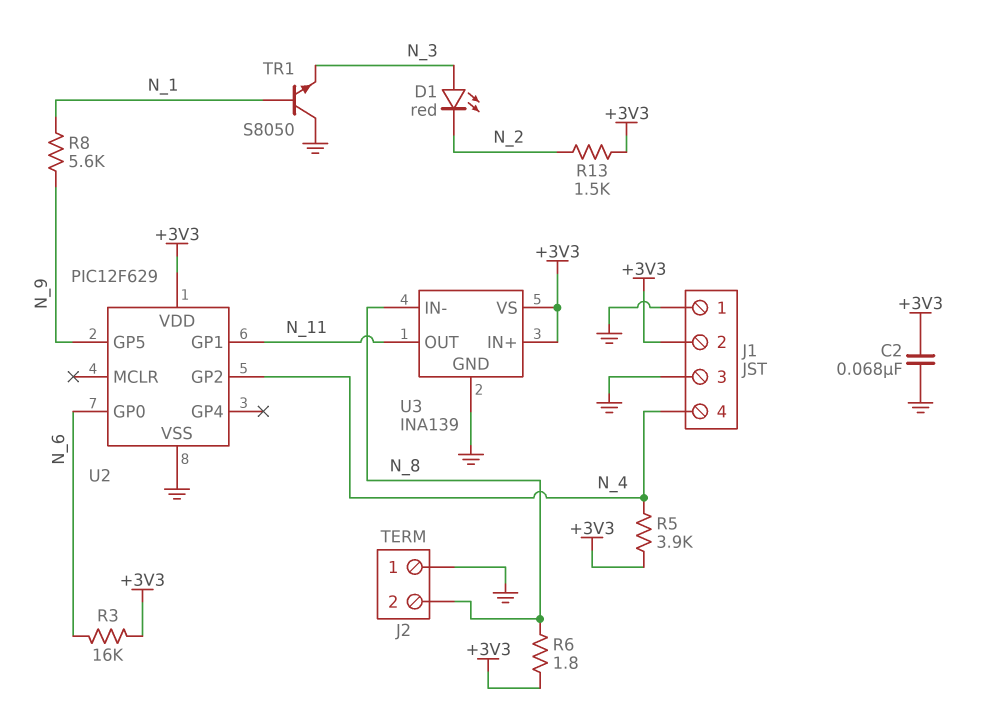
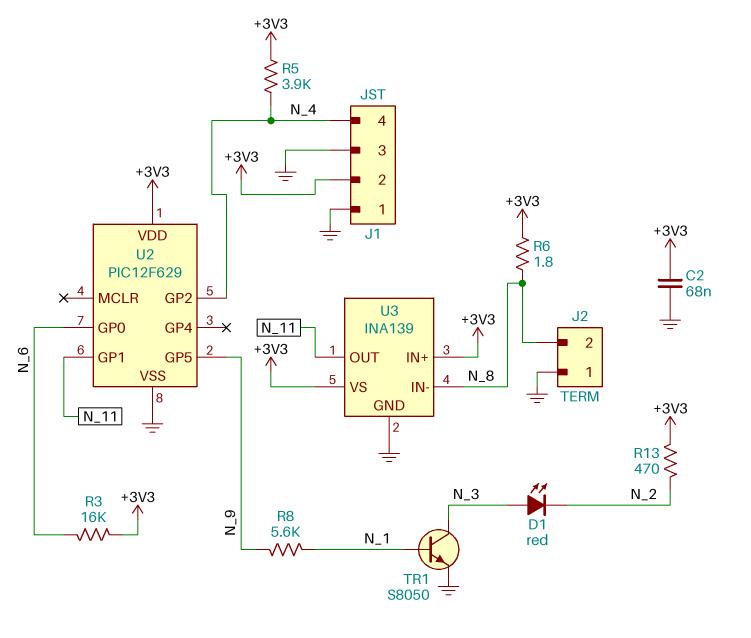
R13: 1.5k (+3V3, N_2) -> 470 (+3V3, N_2)
TR1: NPN S8050 (B N_1, C GND, E N_3) -> NPN S8050 (B N_1, C N_3, E GND)

